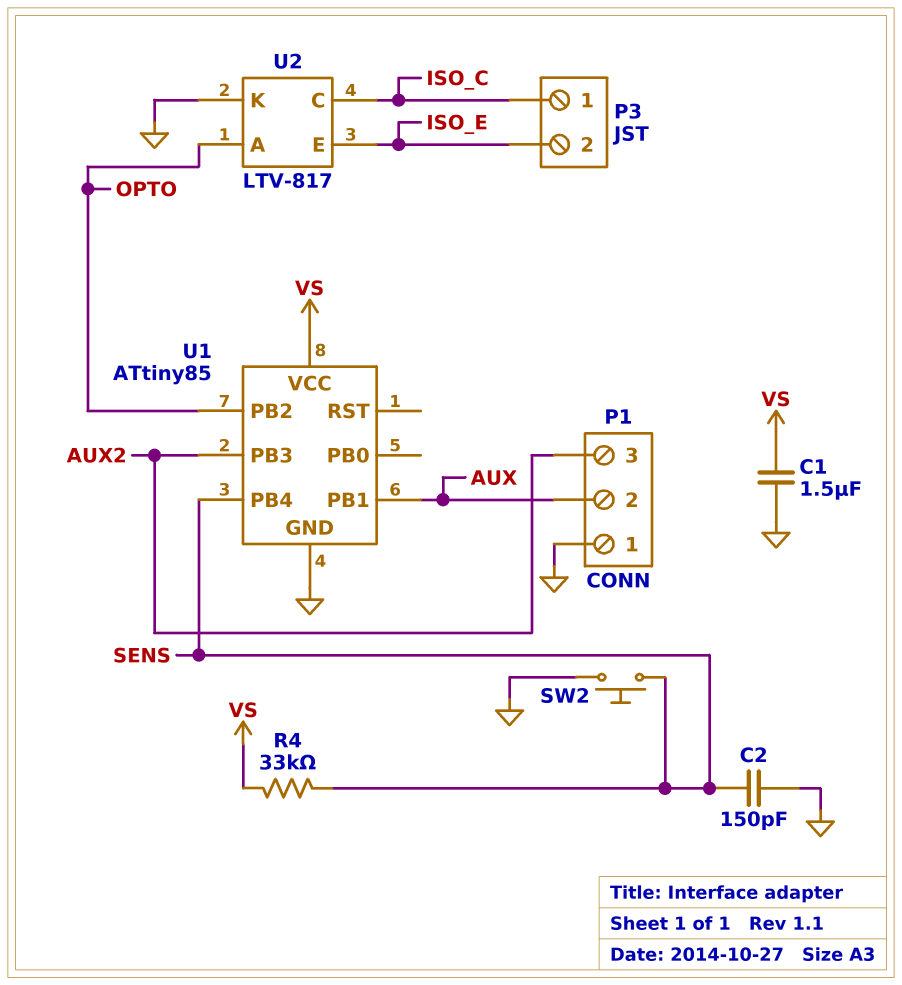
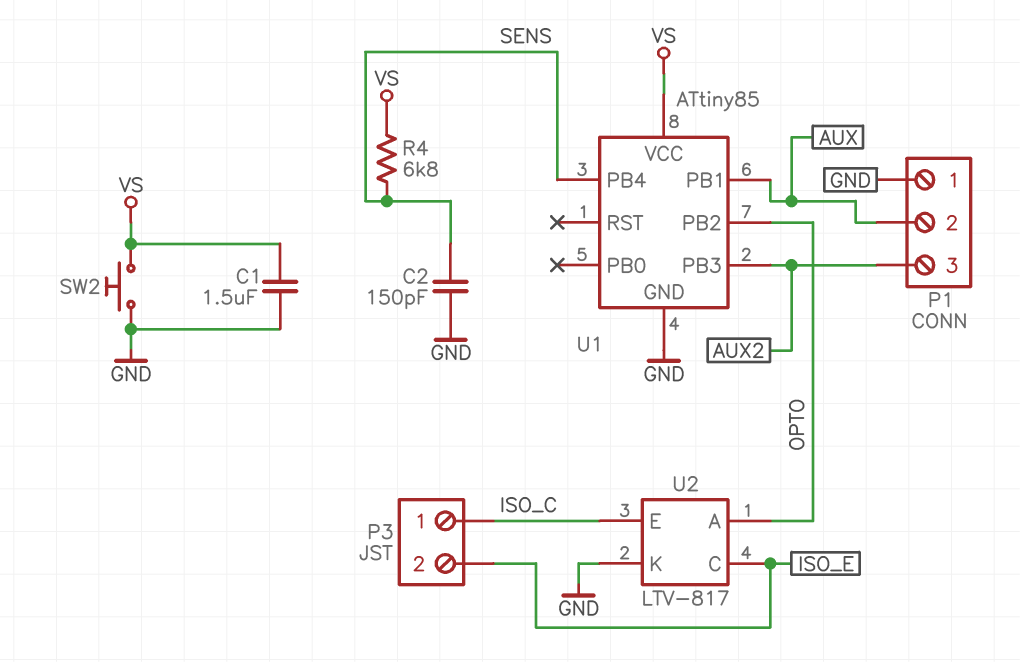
R4: 33k (SENS, VS) -> 6.8k (SENS, VS)
SW2: button (GND, SENS) -> button (GND, VS)
U2 pin C: ISO_C -> ISO_E
U2 pin E: ISO_E -> ISO_C

